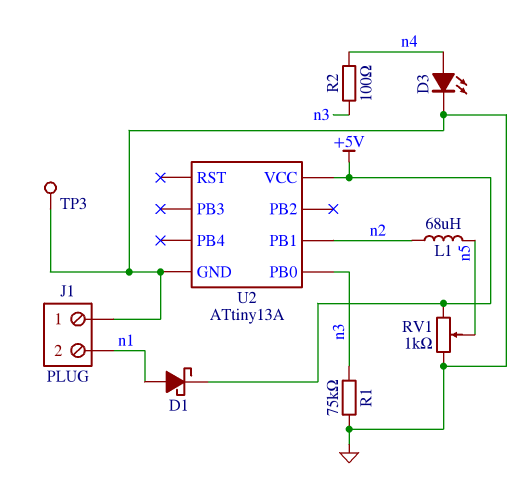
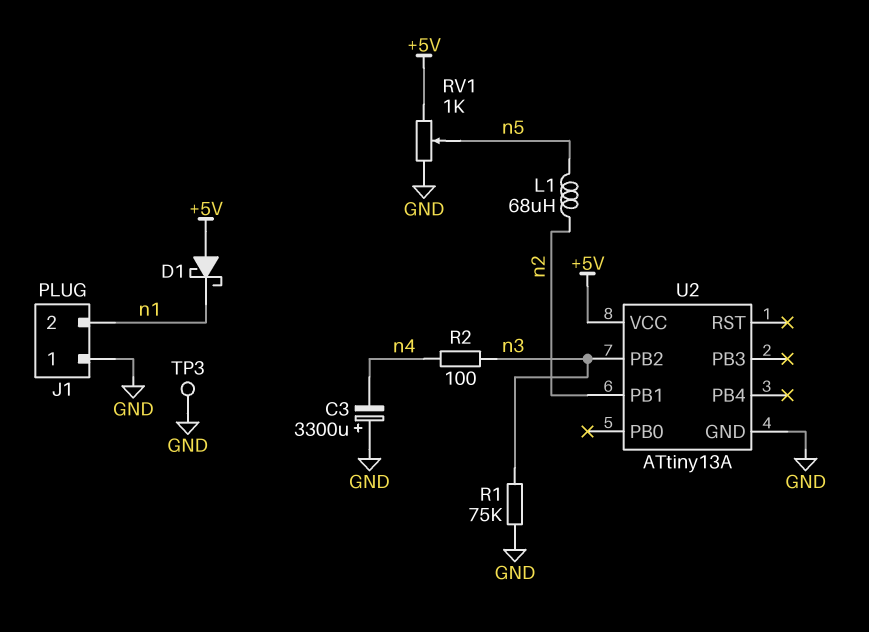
C3: none -> 3300uF (plus GND, minus n4)
D1: schottky (A n1, K +5V) -> schottky (A +5V, K n1)
D3: LED (A n4, K GND) -> none
U2 pin PB0: n3 -> none
U2 pin PB2: none -> n3

